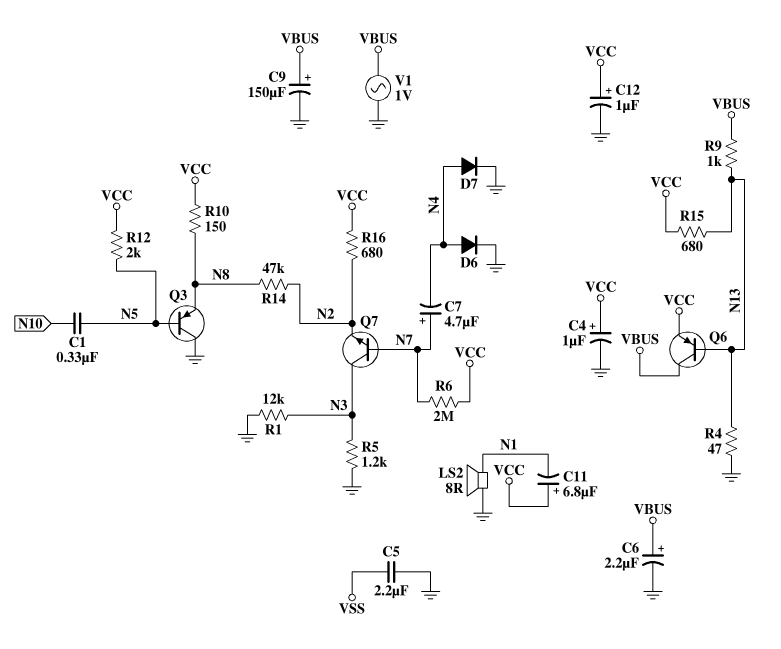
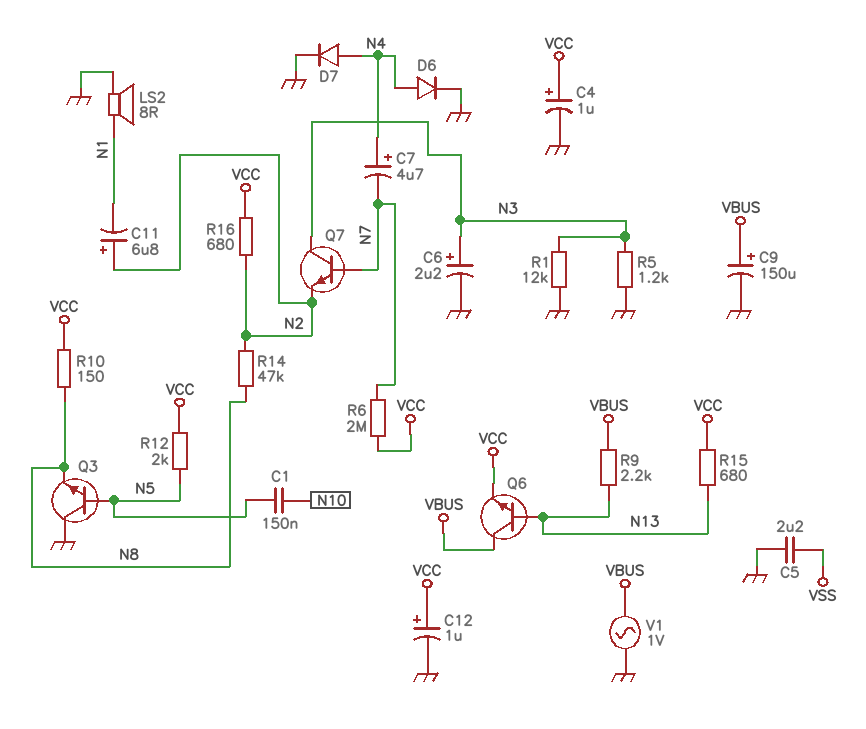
C1: 330nF (N5, N10) -> 150nF (N5, N10)
C6: 2.2uF (plus VBUS, minus GND) -> 2.2uF (plus N3, minus GND)
C7: 4.7uF (plus N7, minus N4) -> 4.7uF (plus N4, minus N7)
C11: 6.8uF (plus VCC, minus N1) -> 6.8uF (plus N2, minus N1)
Q3: PNP (B N5, C GND, E N8) -> NPN (B N5, C GND, E N8)
Q6: PNP (B N13, C VBUS, E VCC) -> NPN (B N13, C VBUS, E VCC)
R4: 47 (GND, N13) -> none
R9: 1k (N13, VBUS) -> 2.2k (N13, VBUS)

